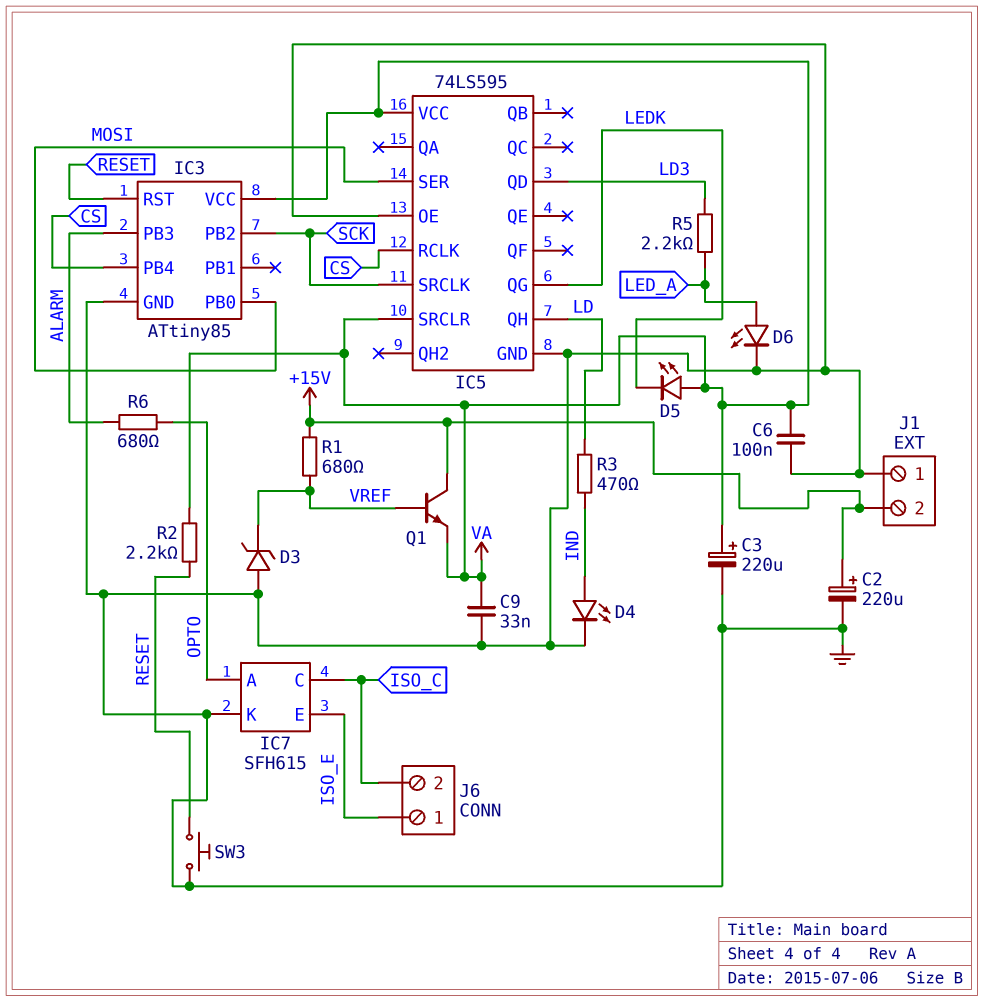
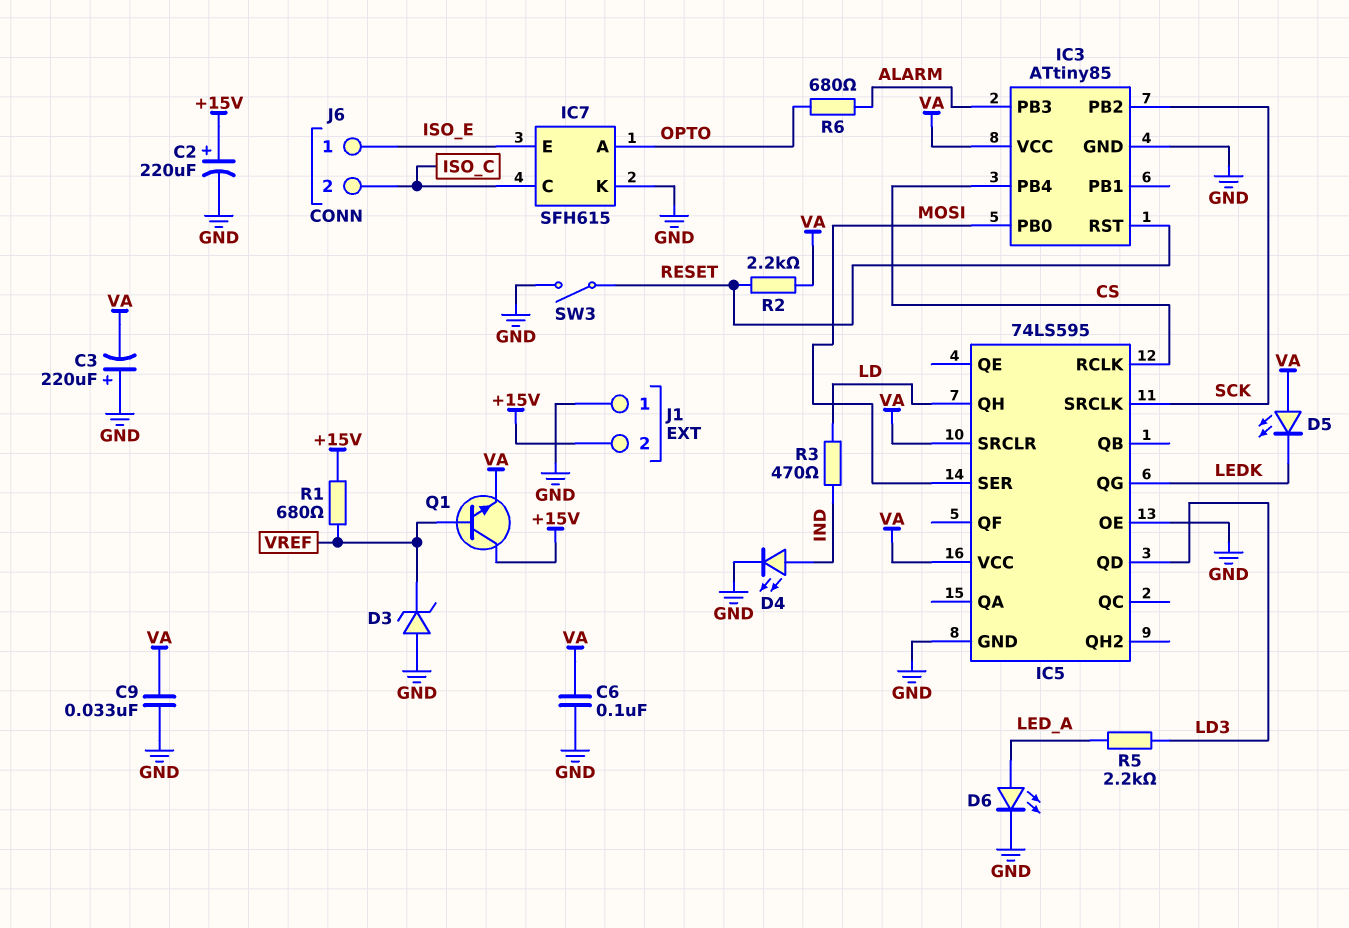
C3: 220uF (plus VA, minus GND) -> 220uF (plus GND, minus VA)
SW3: button (GND, RESET) -> switch (GND, RESET)

